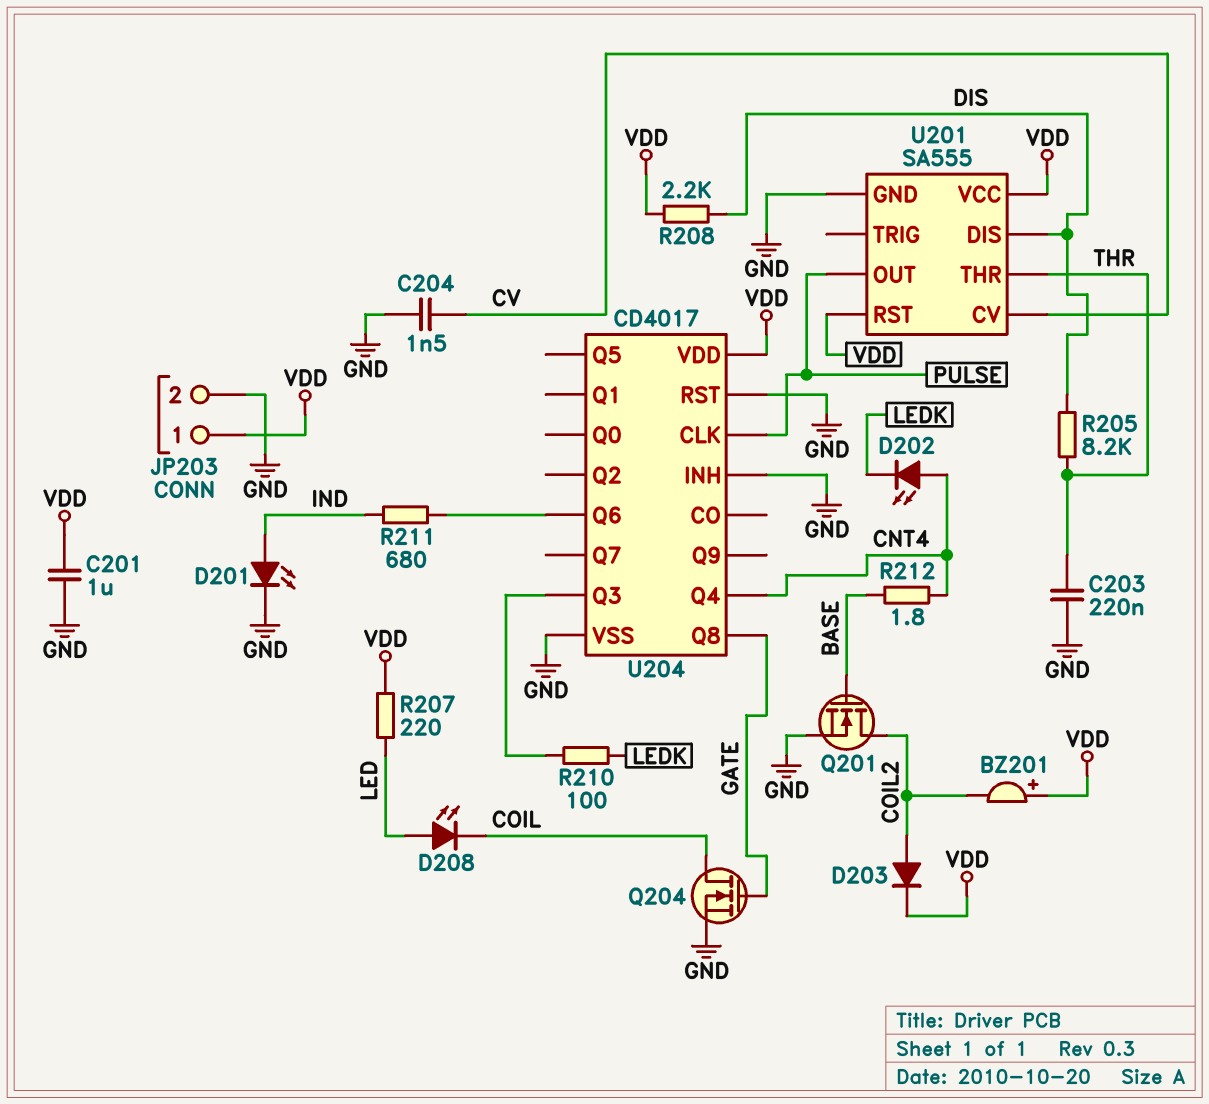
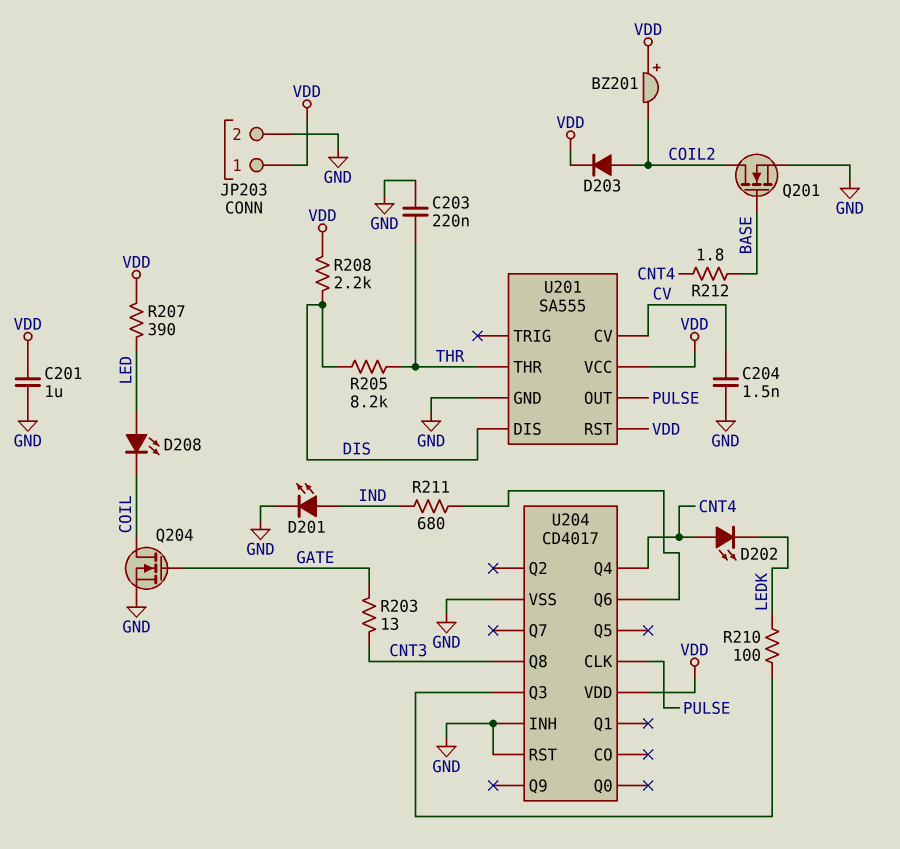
R203: none -> 13 (CNT3, GATE)
R207: 220 (LED, VDD) -> 390 (LED, VDD)
U204 pin Q8: GATE -> CNT3

